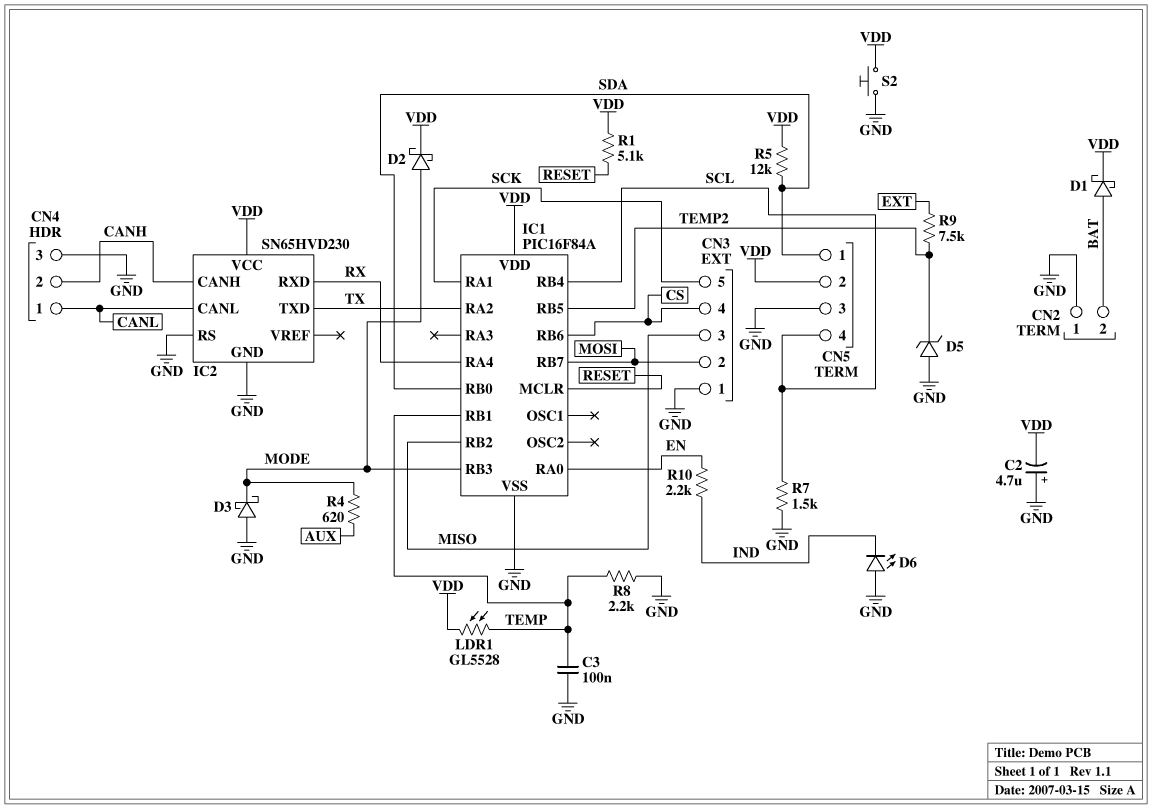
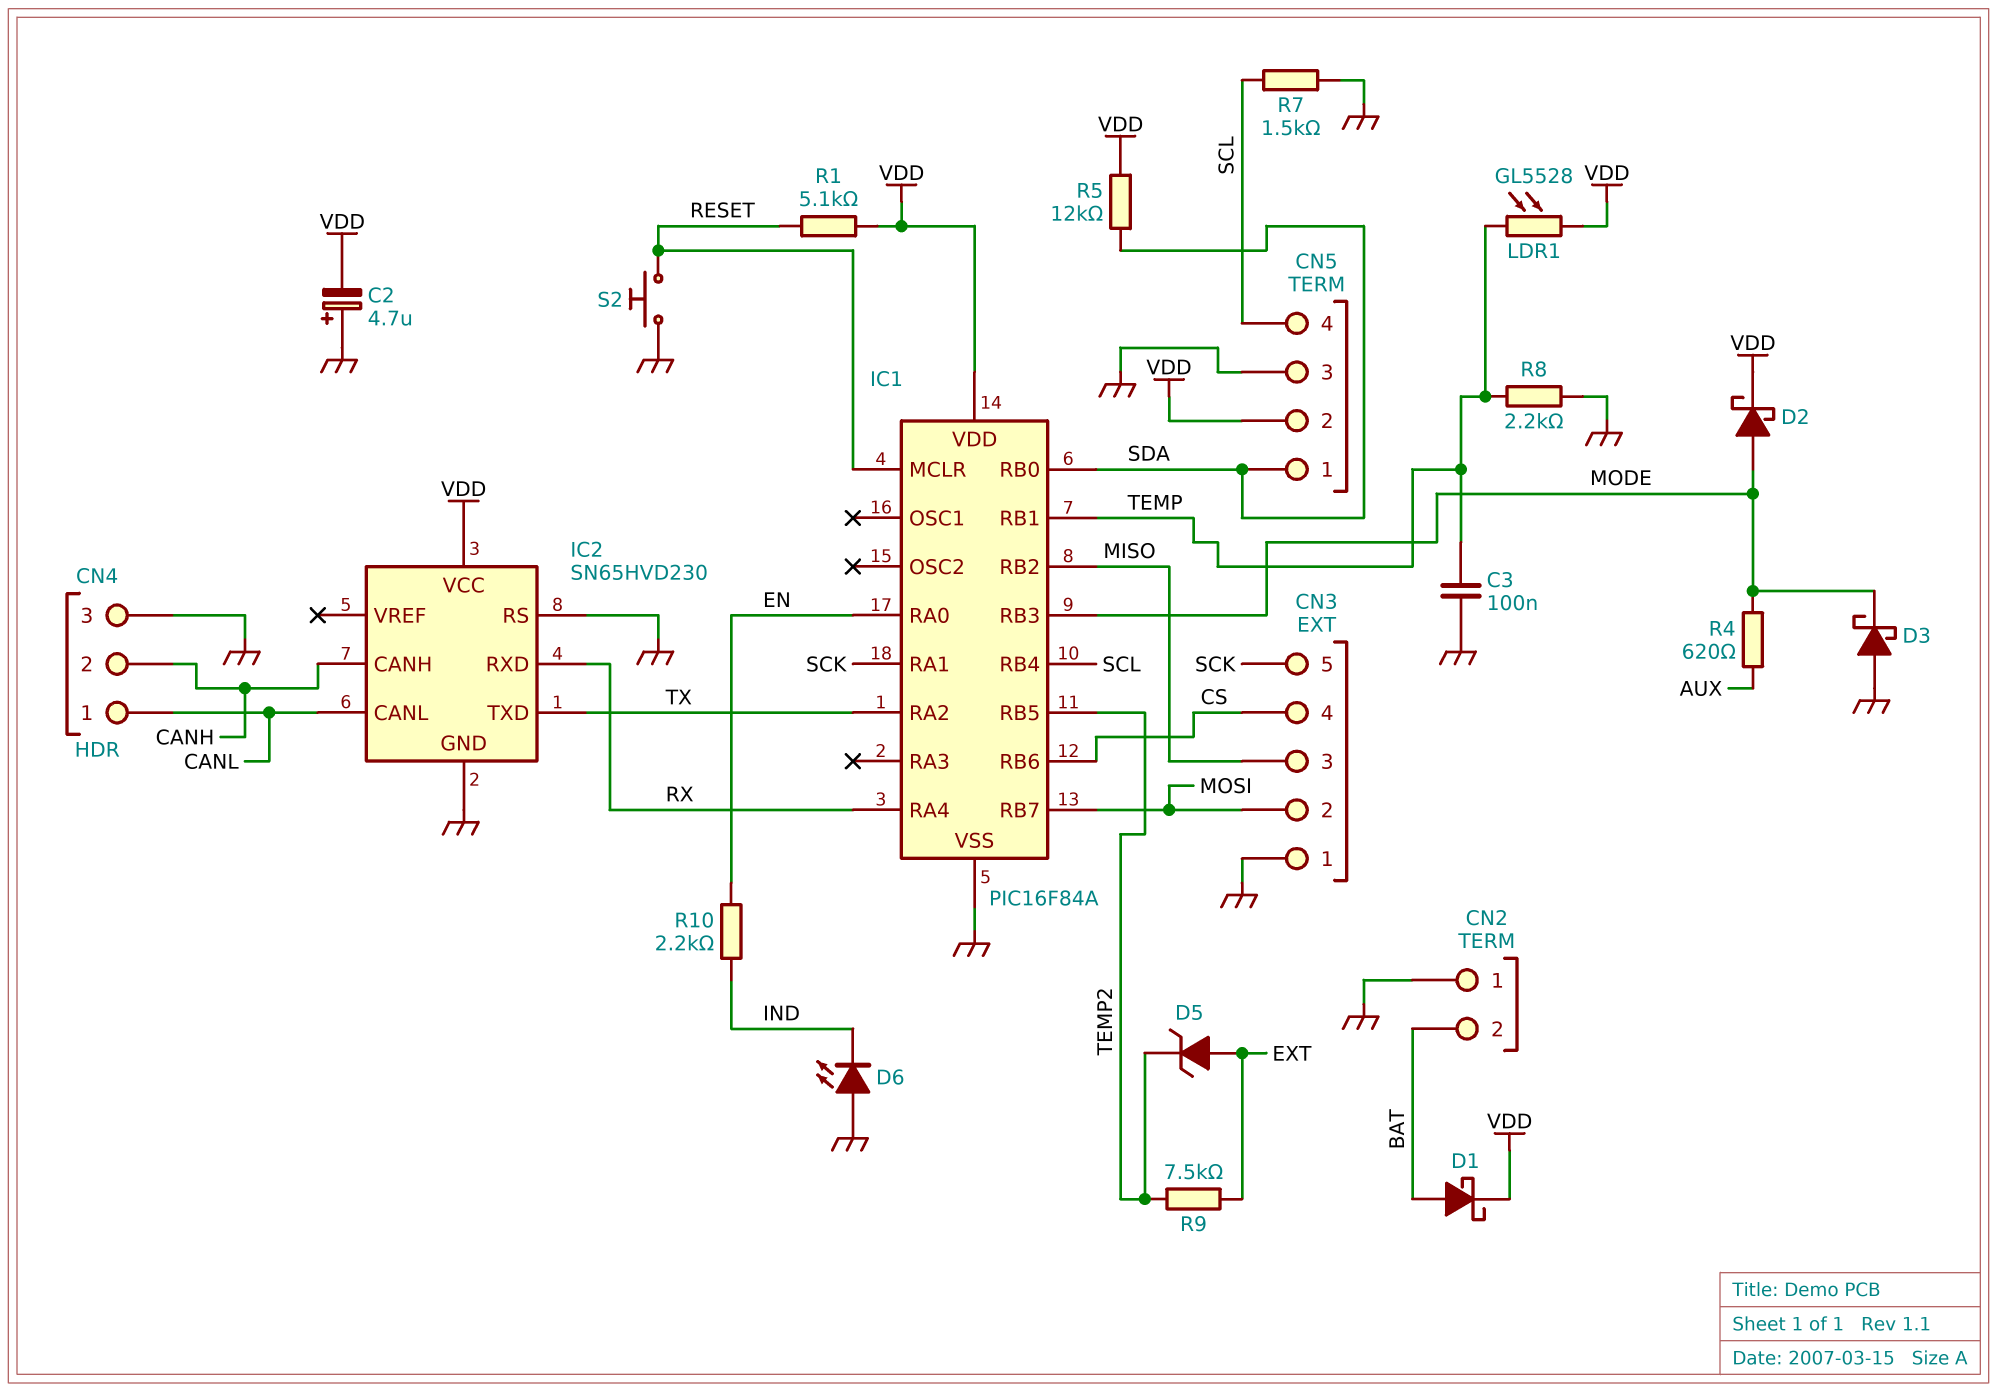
D5: zener (A GND, K TEMP2) -> zener (A EXT, K TEMP2)
S2: button (GND, VDD) -> button (GND, RESET)

